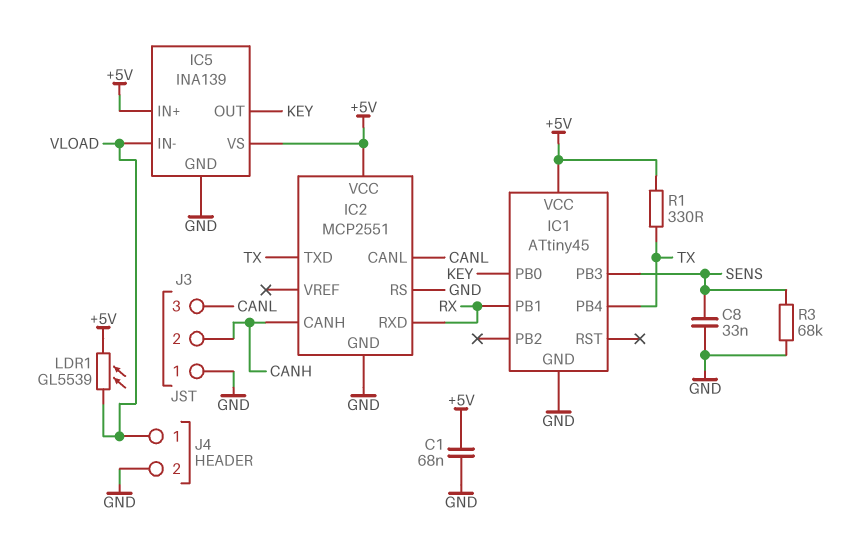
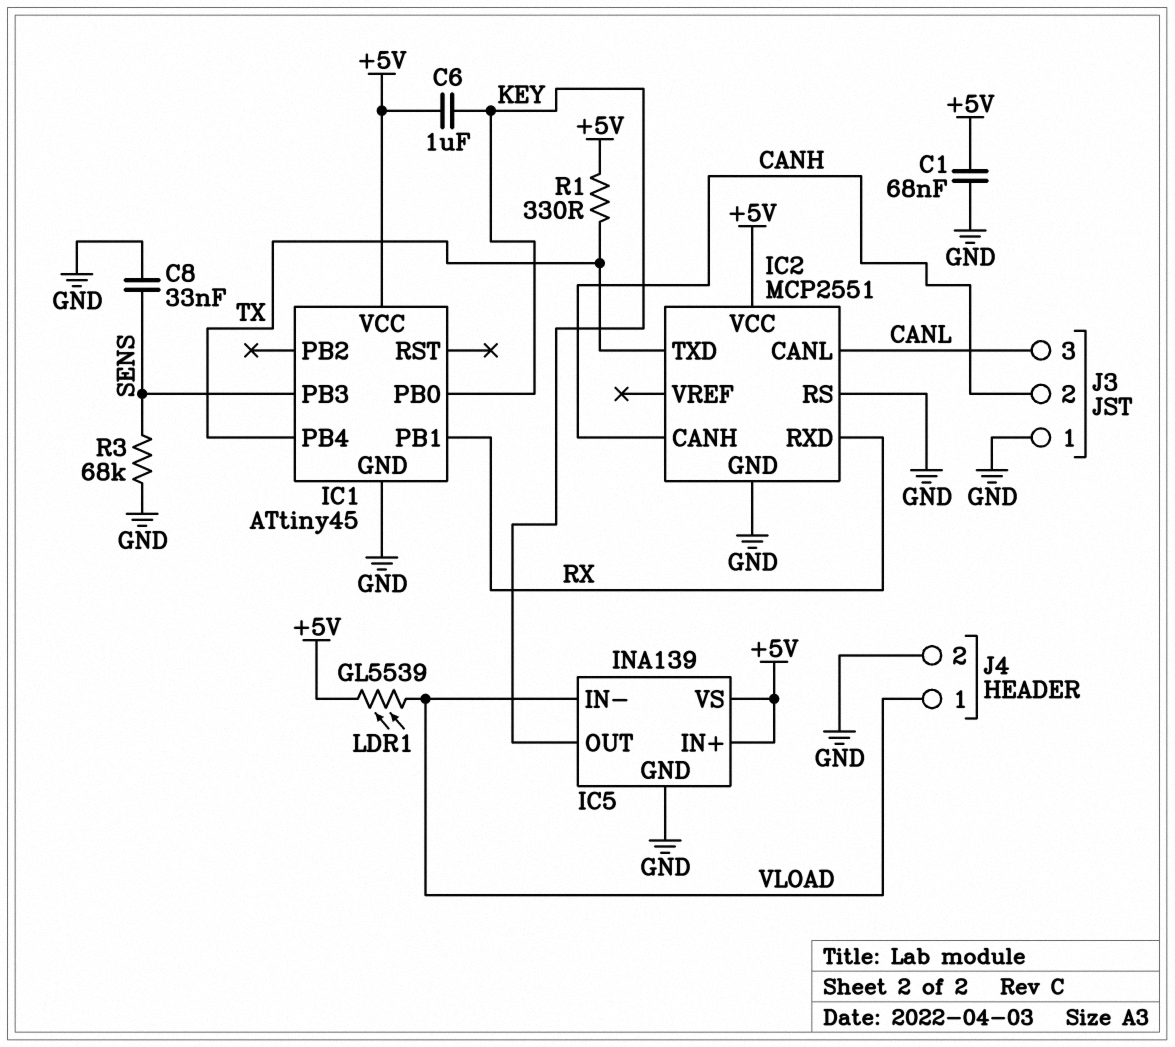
C6: none -> 1uF (+5V, KEY)

